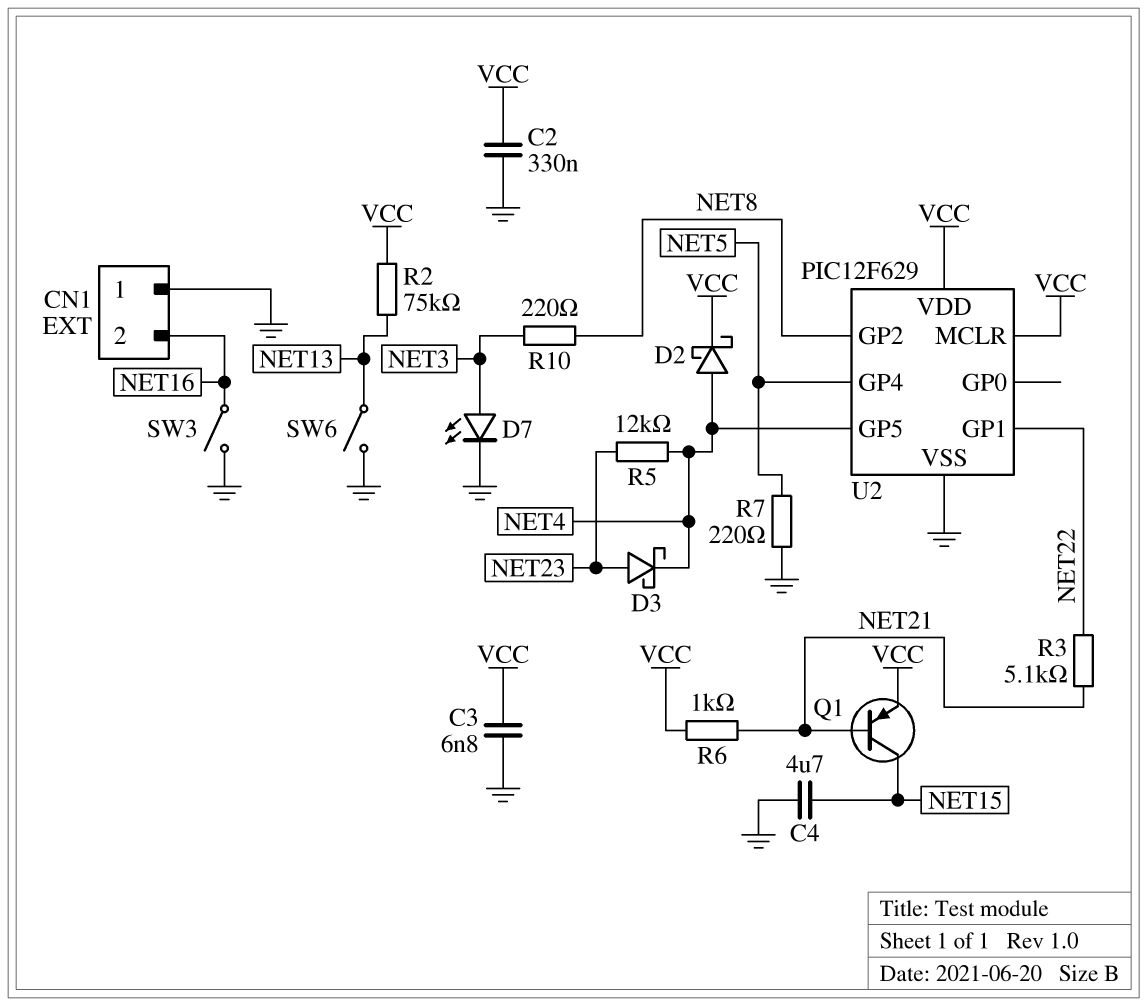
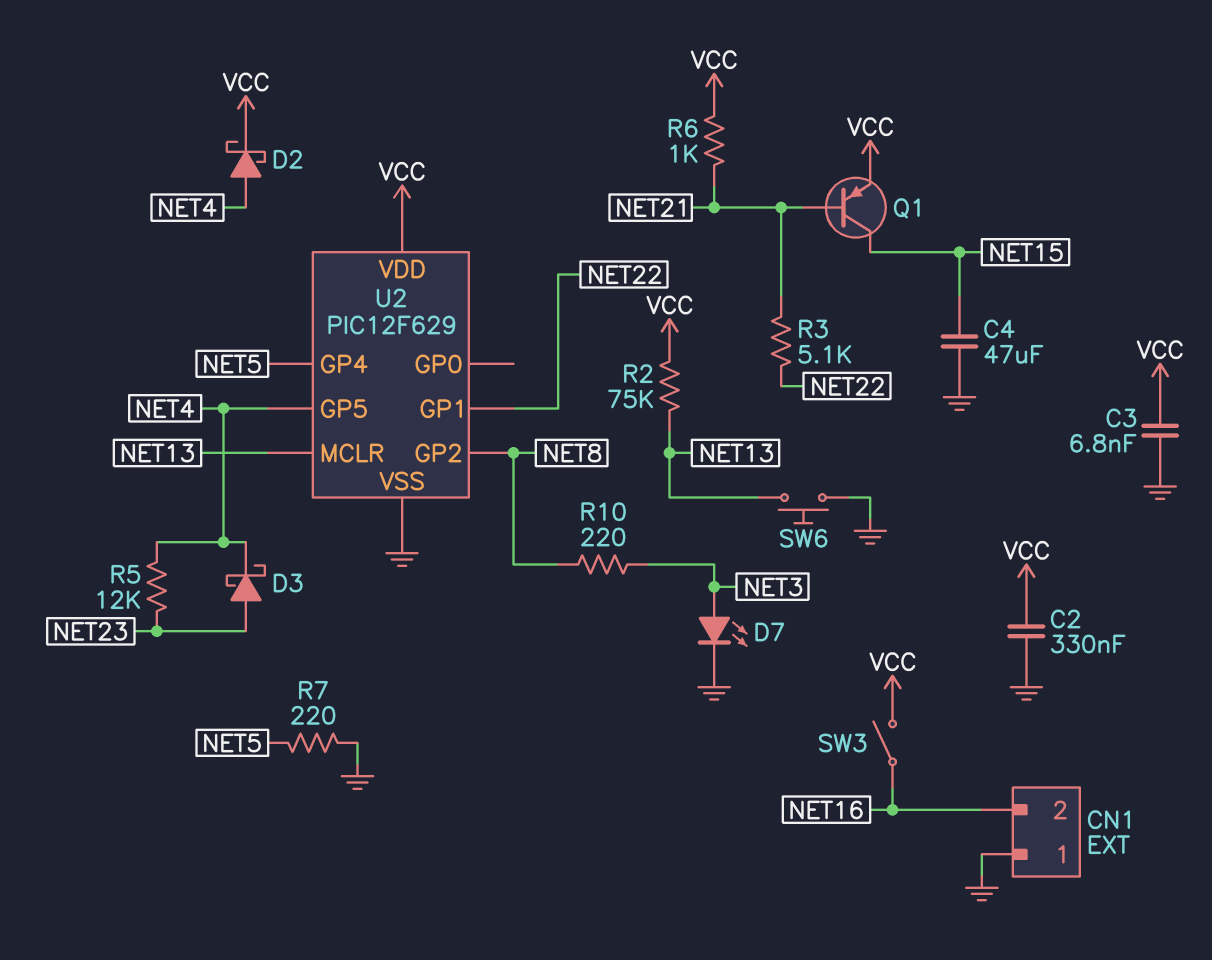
C4: 4.7uF (GND, NET15) -> 47uF (GND, NET15)
SW3: switch (GND, NET16) -> switch (NET16, VCC)
SW6: switch (GND, NET13) -> button (GND, NET13)
U2 pin MCLR: VCC -> NET13

